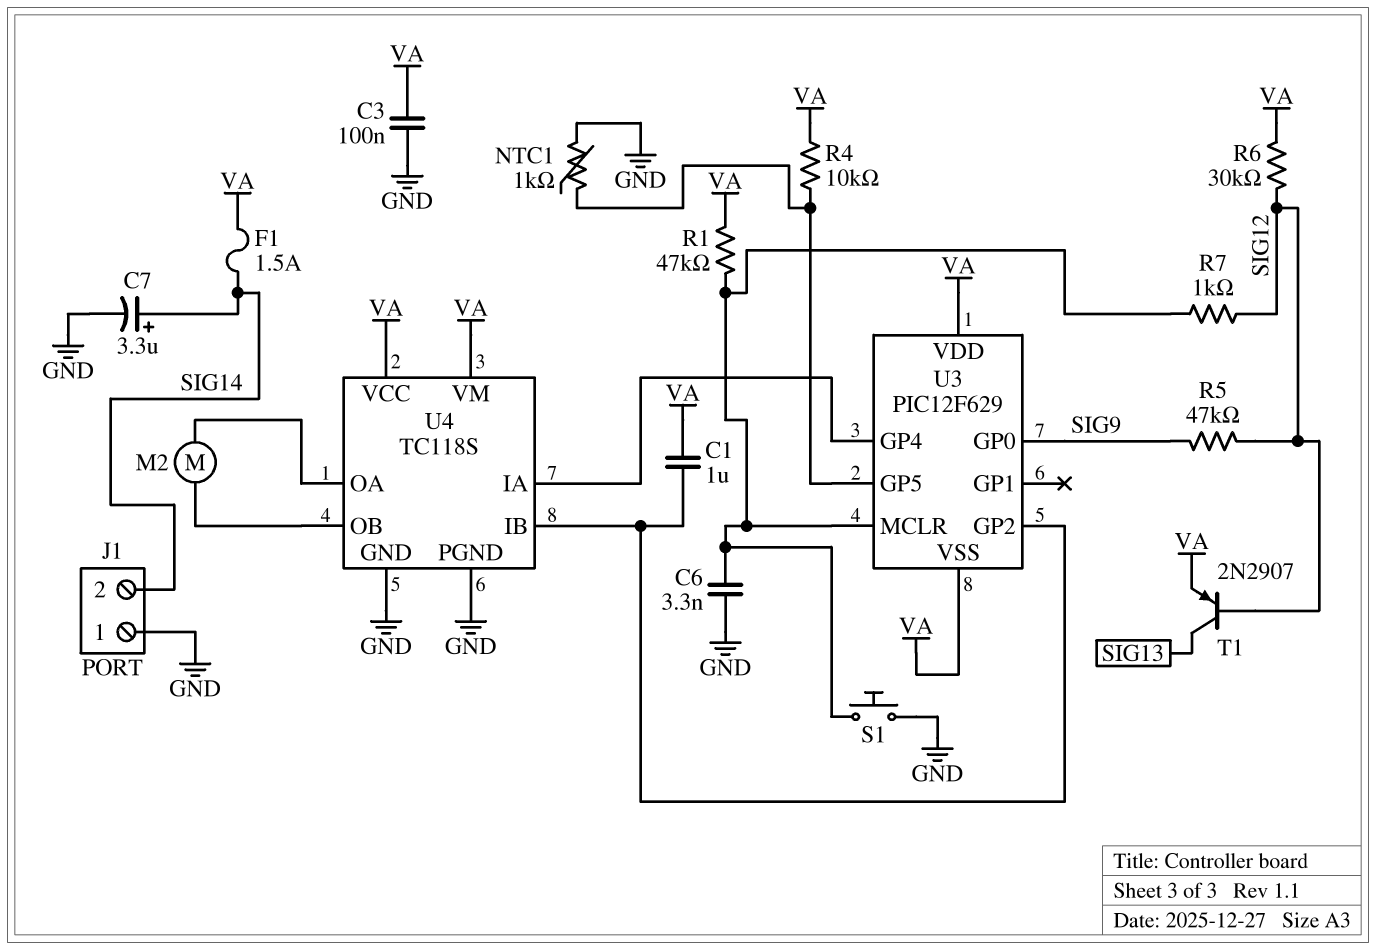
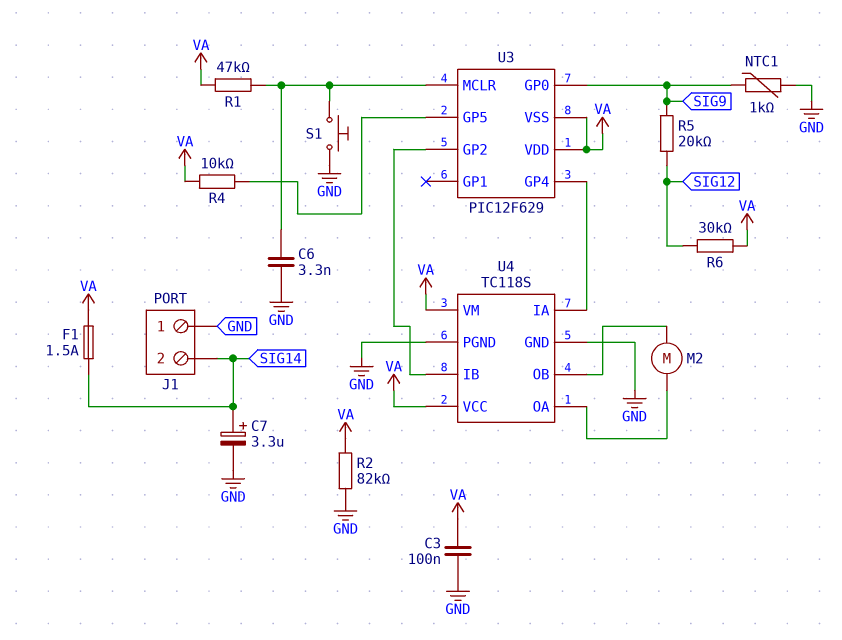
C1: 1uF (U3/GP2, VA) -> none
NTC1: 1k (GND, U3/GP5) -> 1k (GND, SIG9)
R2: none -> 82k (GND, VA)
R5: 47k (SIG9, SIG12) -> 20k (SIG9, SIG12)
R7: 1k (SIG12, U3/MCLR) -> none
T1: PNP 2N2907 (B SIG12, C SIG13, E VA) -> none

